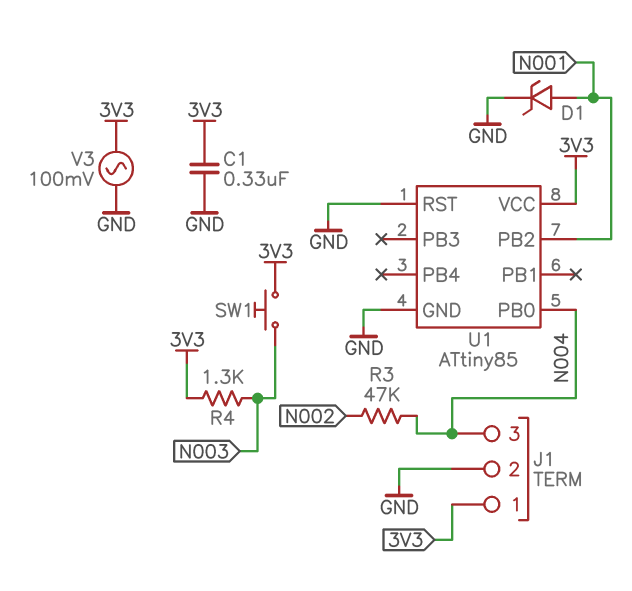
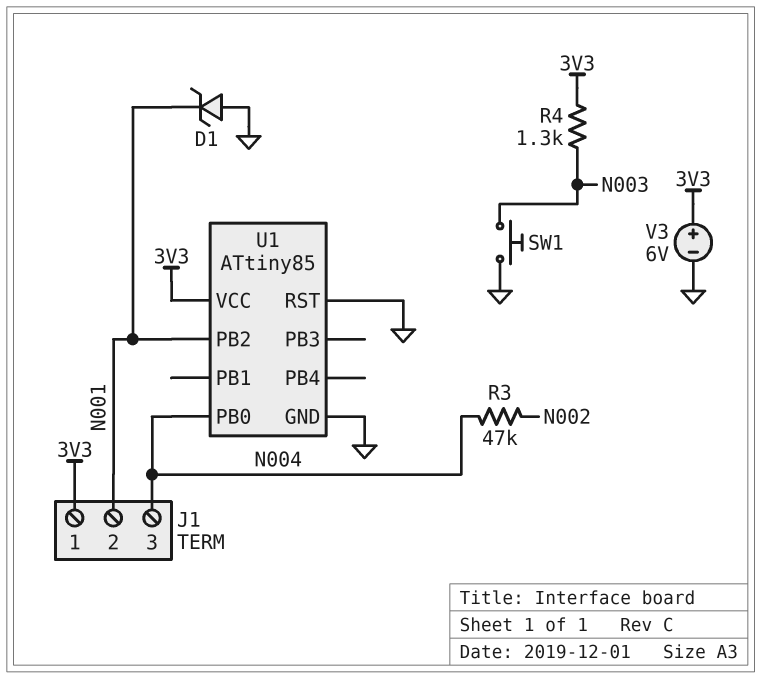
C1: 330nF (3V3, GND) -> none
D1: zener (A N001, K GND) -> zener (A GND, K N001)
J1 pin 2: GND -> N001
SW1: button (3V3, N003) -> button (GND, N003)
V3: AC 100mV (3V3, GND) -> 6V (plus 3V3, minus GND)

